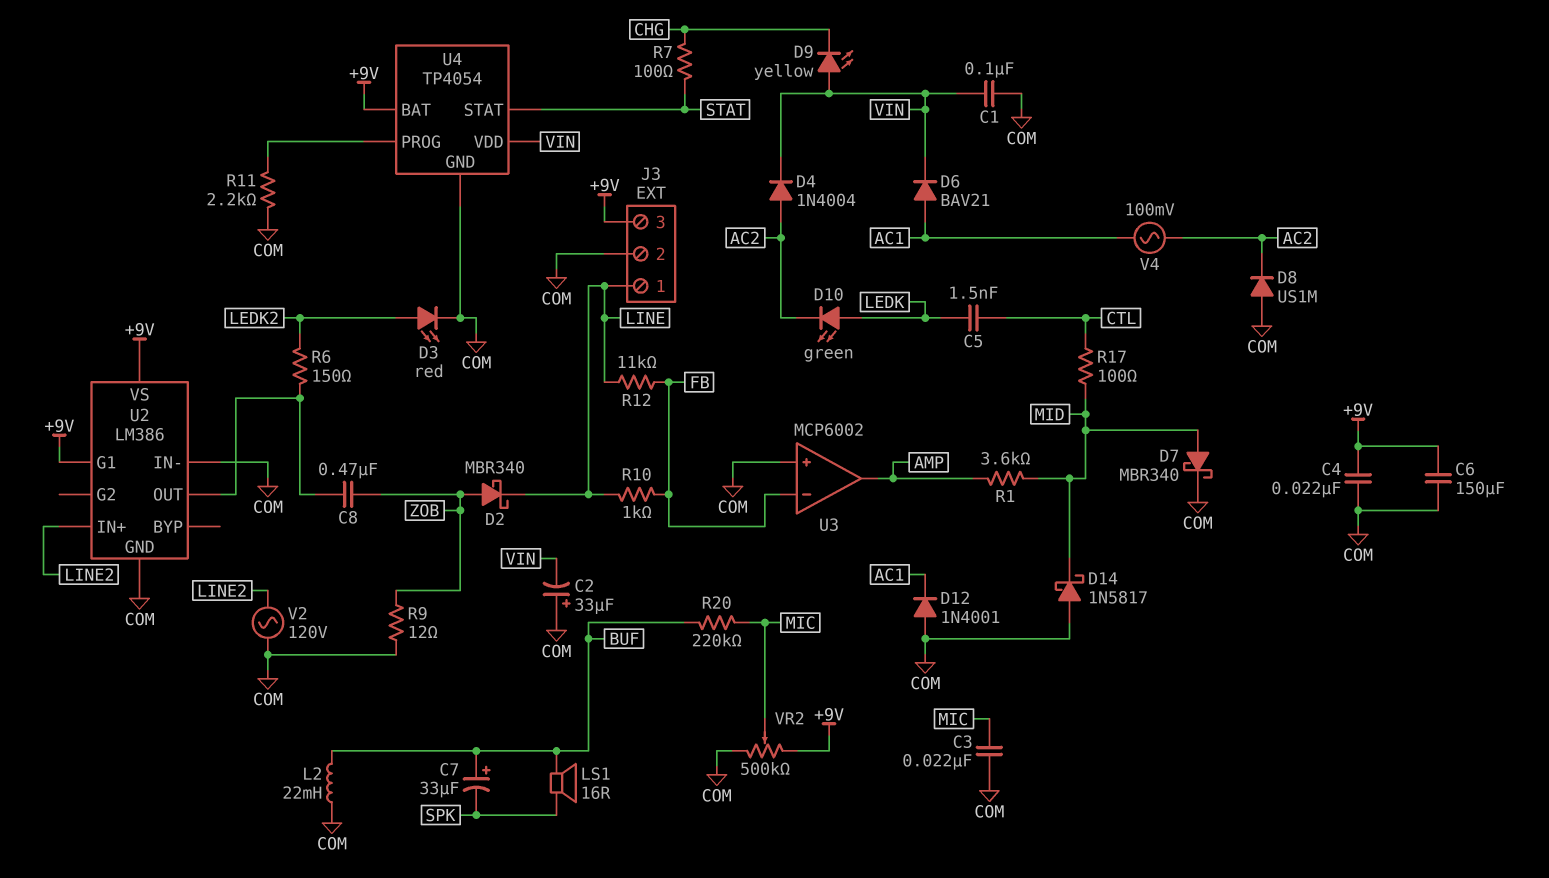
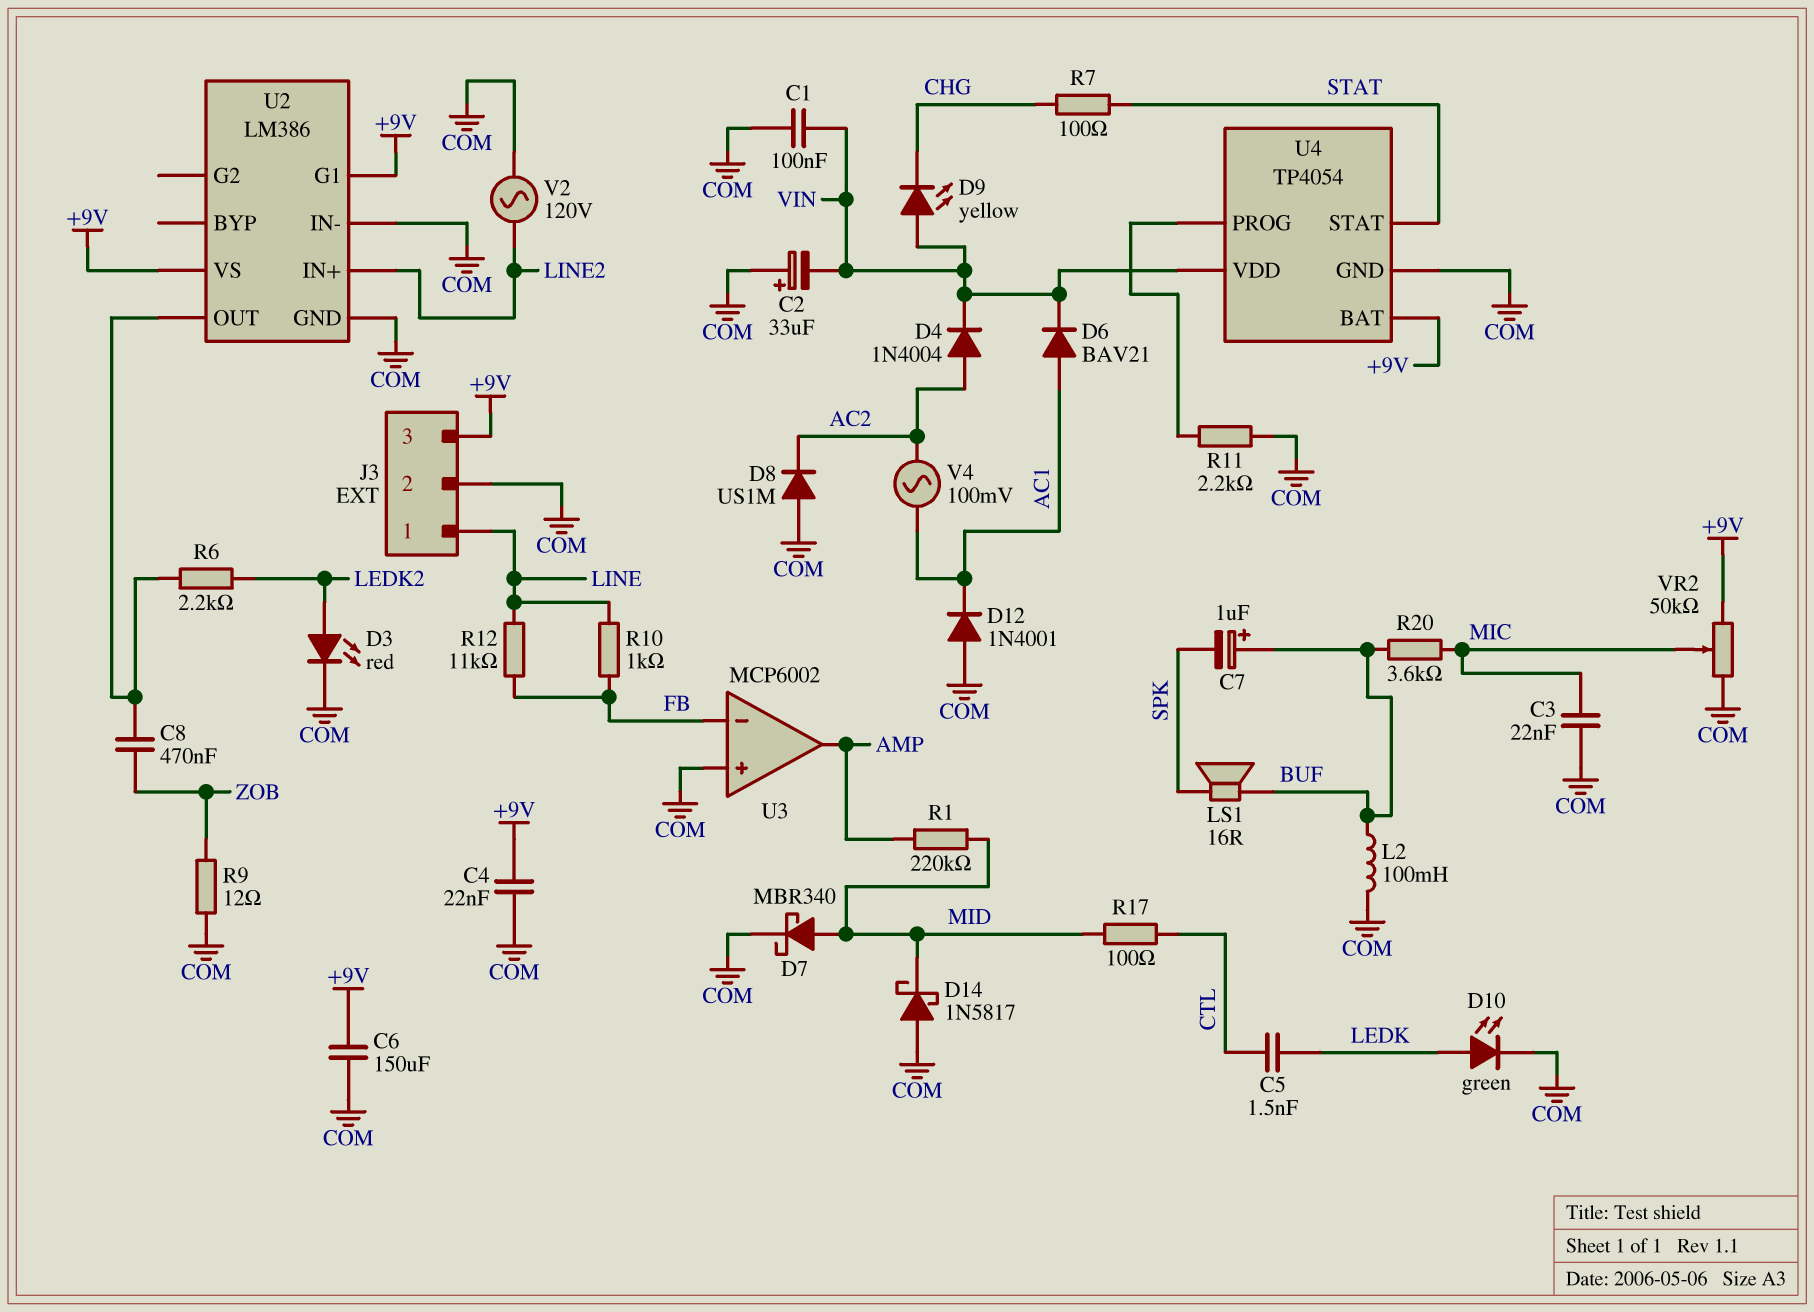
C7: 33uF (plus BUF, minus SPK) -> 1uF (plus BUF, minus SPK)
D2: schottky MBR340 (A ZOB, K LINE) -> none
D10: LED green (A LEDK, K AC2) -> LED green (A LEDK, K COM)
L2: 22mH (BUF, COM) -> 100mH (BUF, COM)
R1: 3.6k (AMP, MID) -> 220k (AMP, MID)
R6: 150 (LEDK2, U2/OUT) -> 2.2k (LEDK2, U2/OUT)
R20: 220k (BUF, MIC) -> 3.6k (BUF, MIC)
VR2: 500k (+9V, COM, wiper MIC) -> 50k (+9V, COM, wiper MIC)

